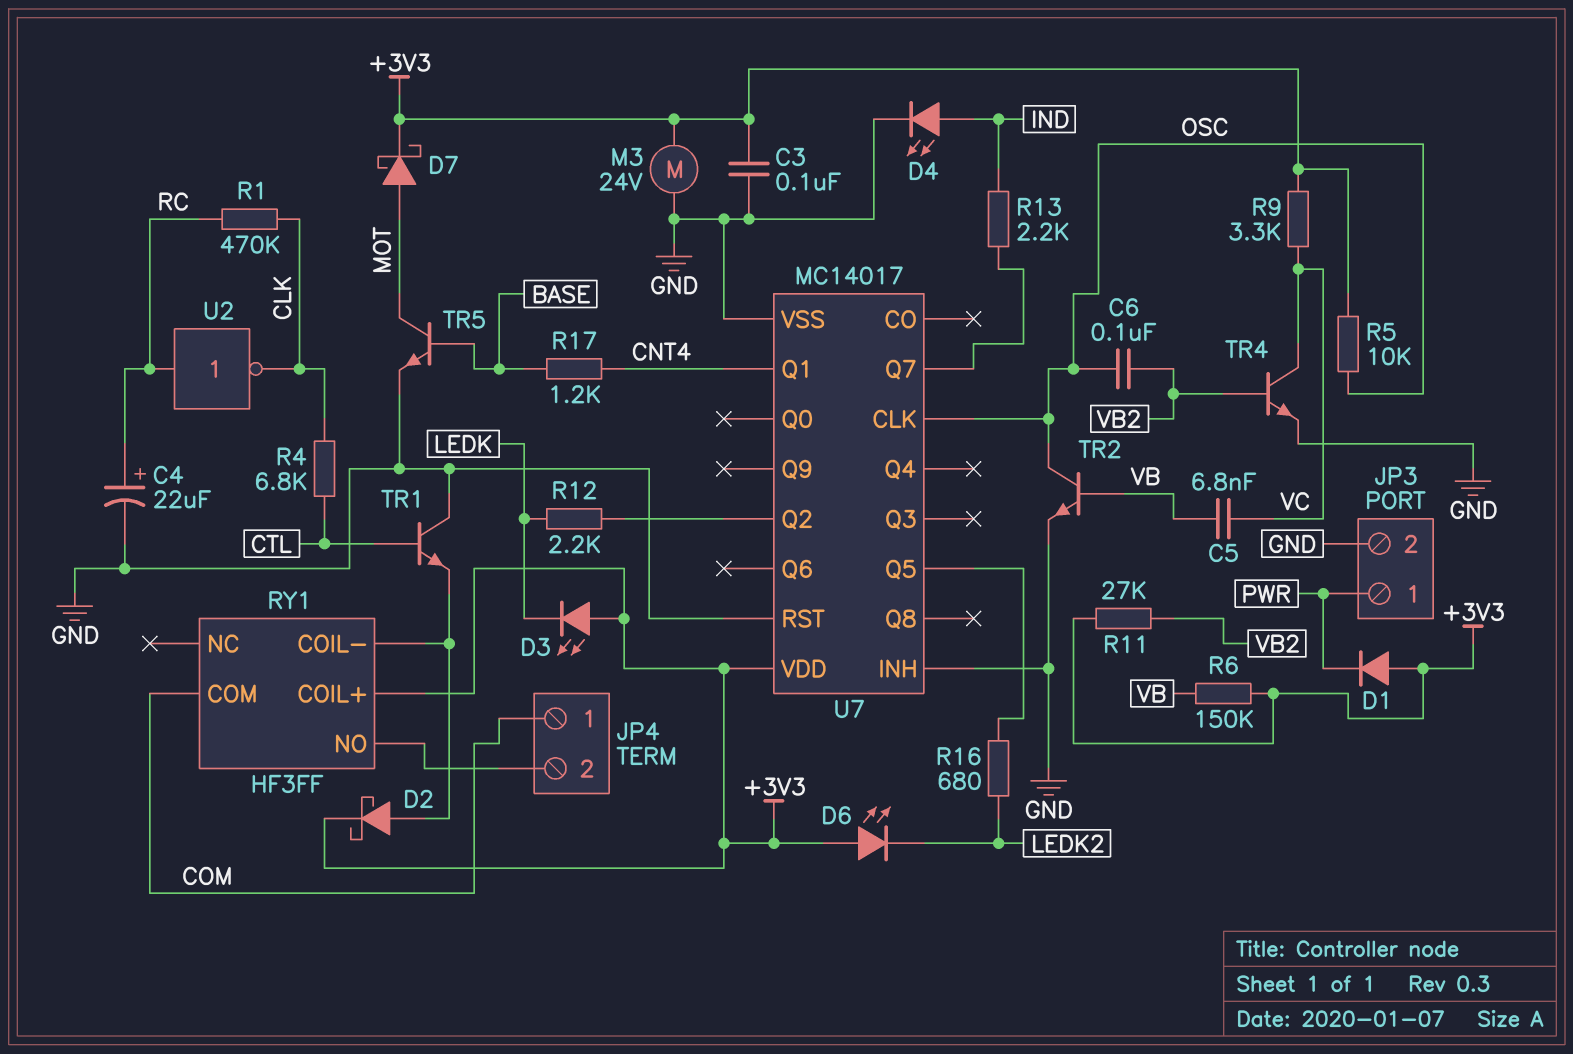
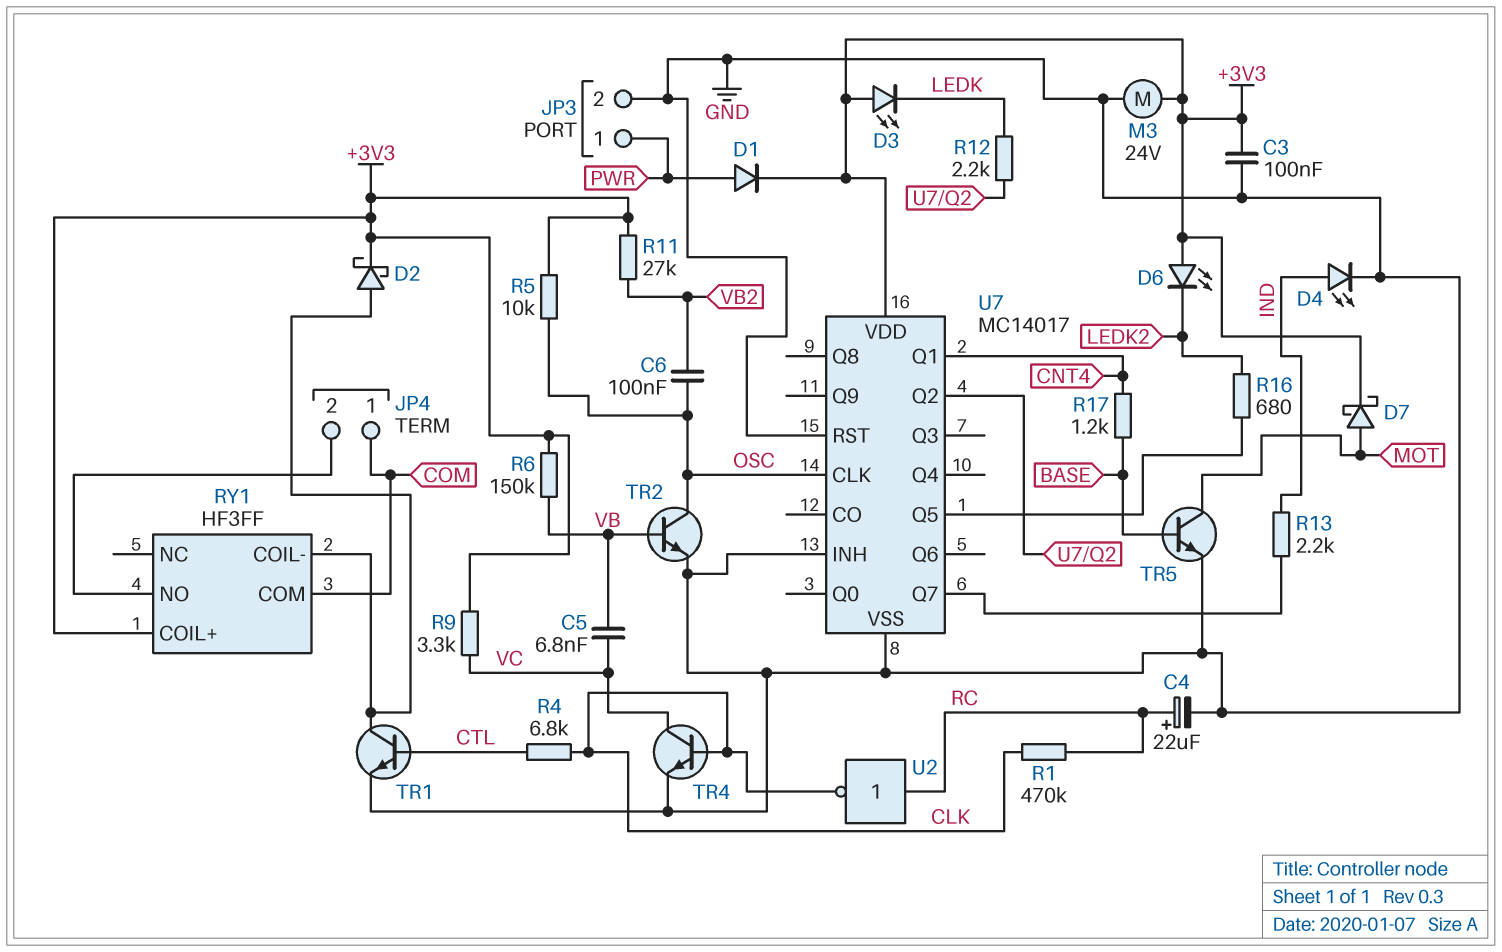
D1: diode (A +3V3, K PWR) -> diode (A PWR, K +3V3)
TR1: NPN (B CTL, C GND, E RY1/COIL-) -> NPN (B CTL, C RY1/COIL-, E GND)
TR4: NPN (B VB2, C VC, E GND) -> NPN (B CLK, C VC, E GND)

